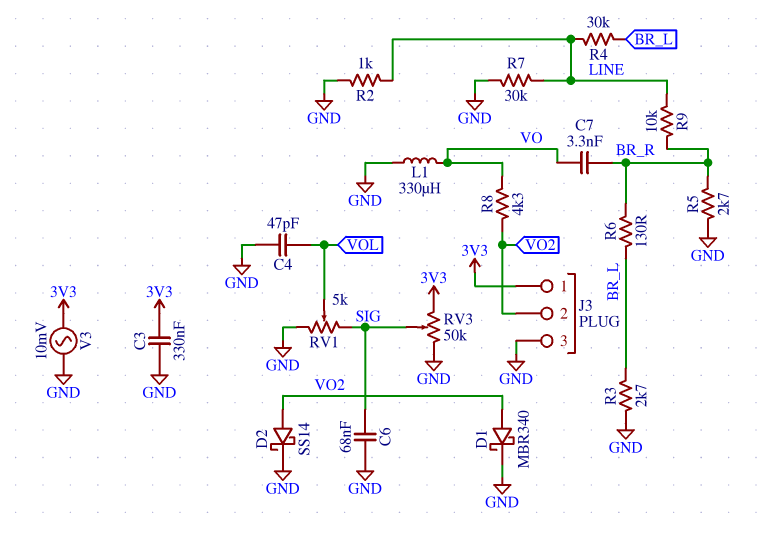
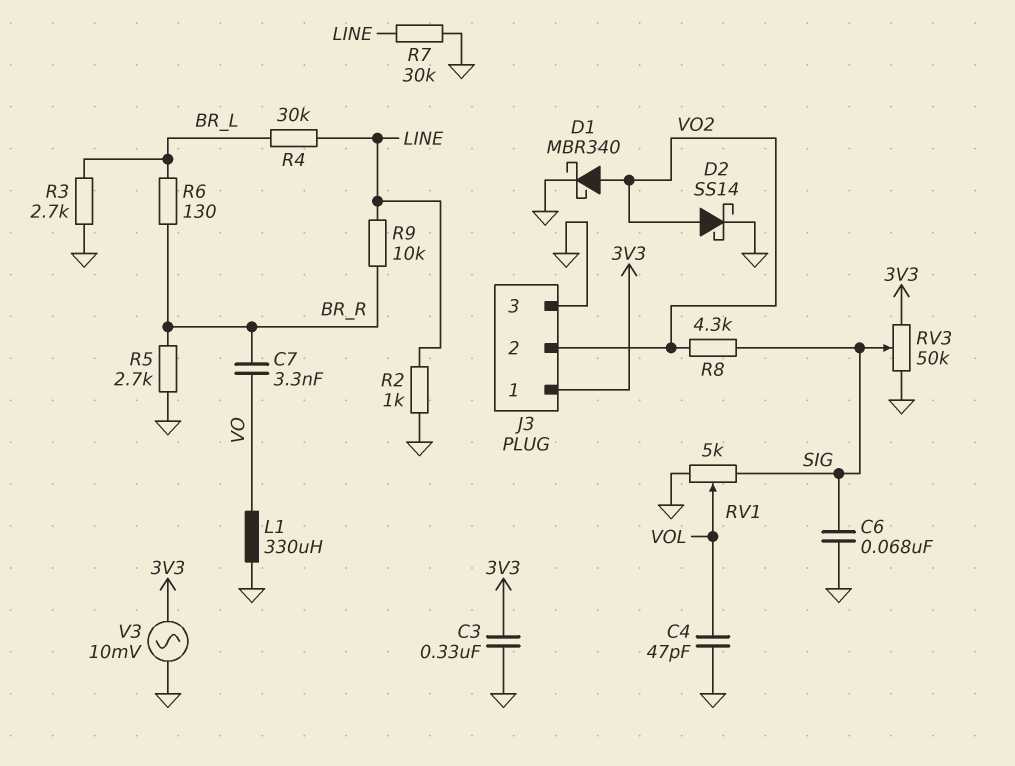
R8: 4.3k (VO, VO2) -> 4.3k (SIG, VO2)

